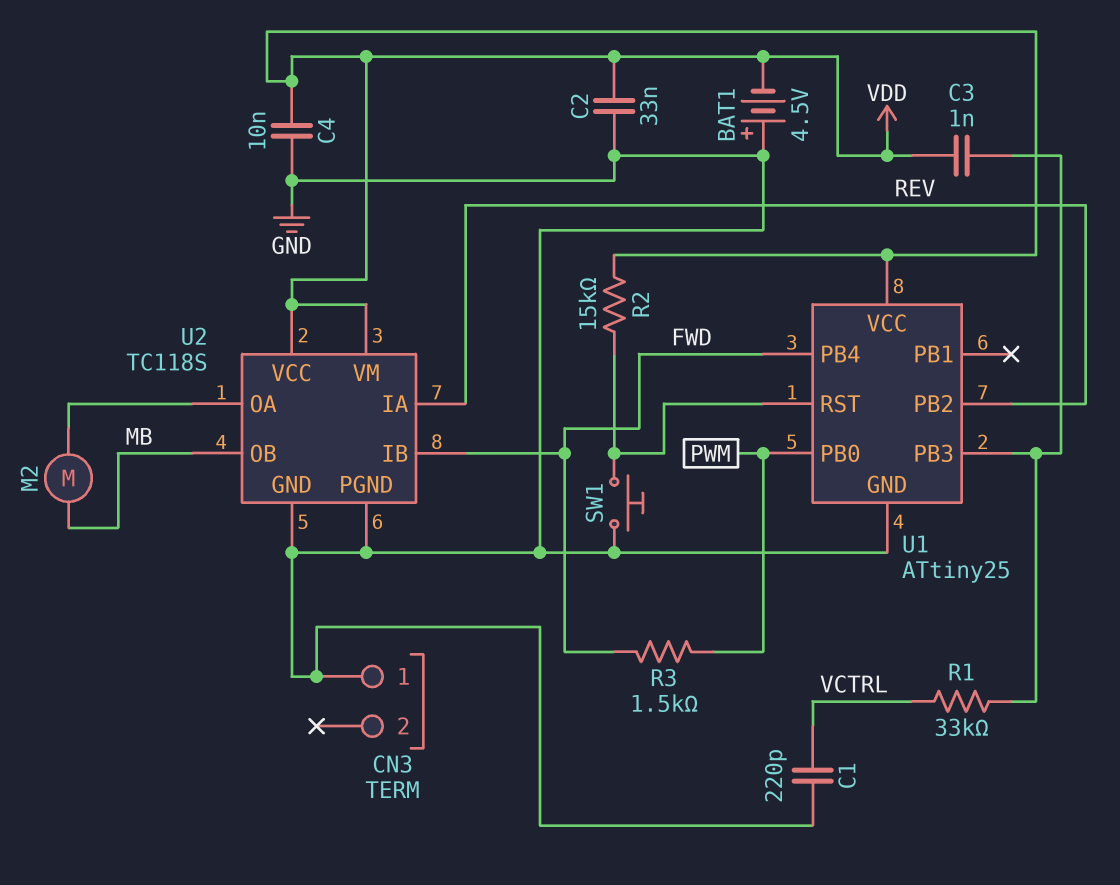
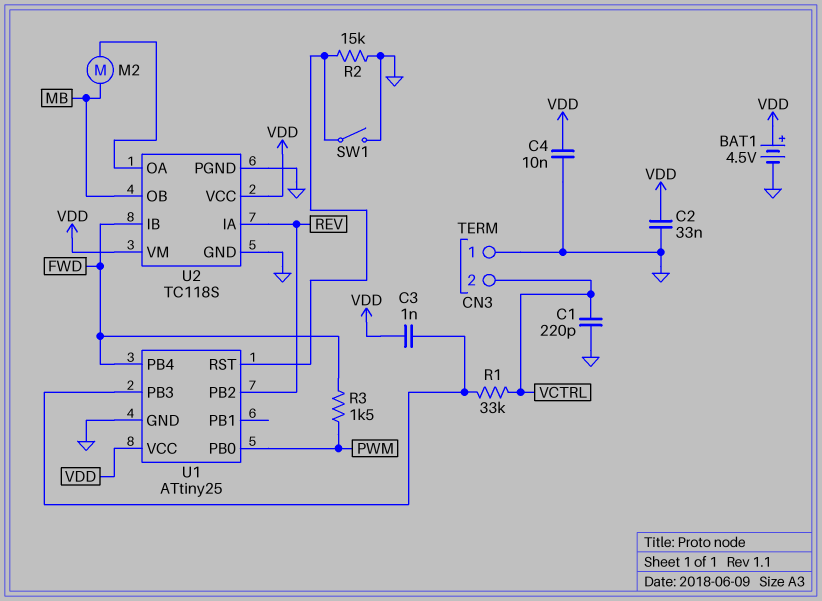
BAT1: 4.5V (plus GND, minus VDD) -> 4.5V (plus VDD, minus GND)
CN3 pin 2: none -> VCTRL
R2: 15k (U1/RST, VDD) -> 15k (GND, U1/RST)
SW1: button (GND, U1/RST) -> switch (GND, U1/RST)

